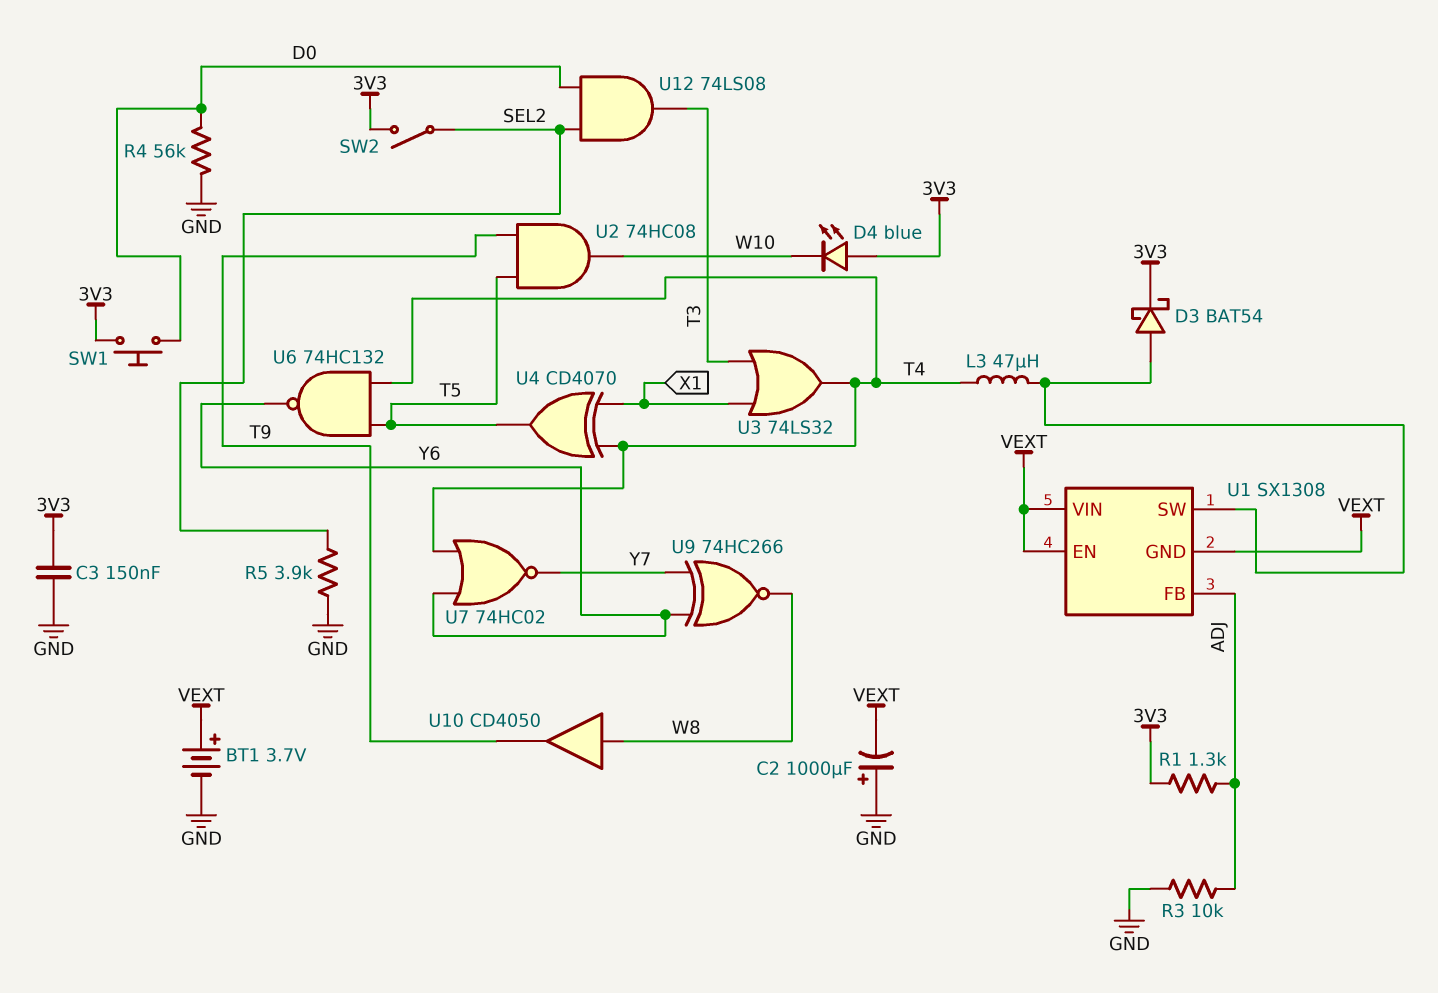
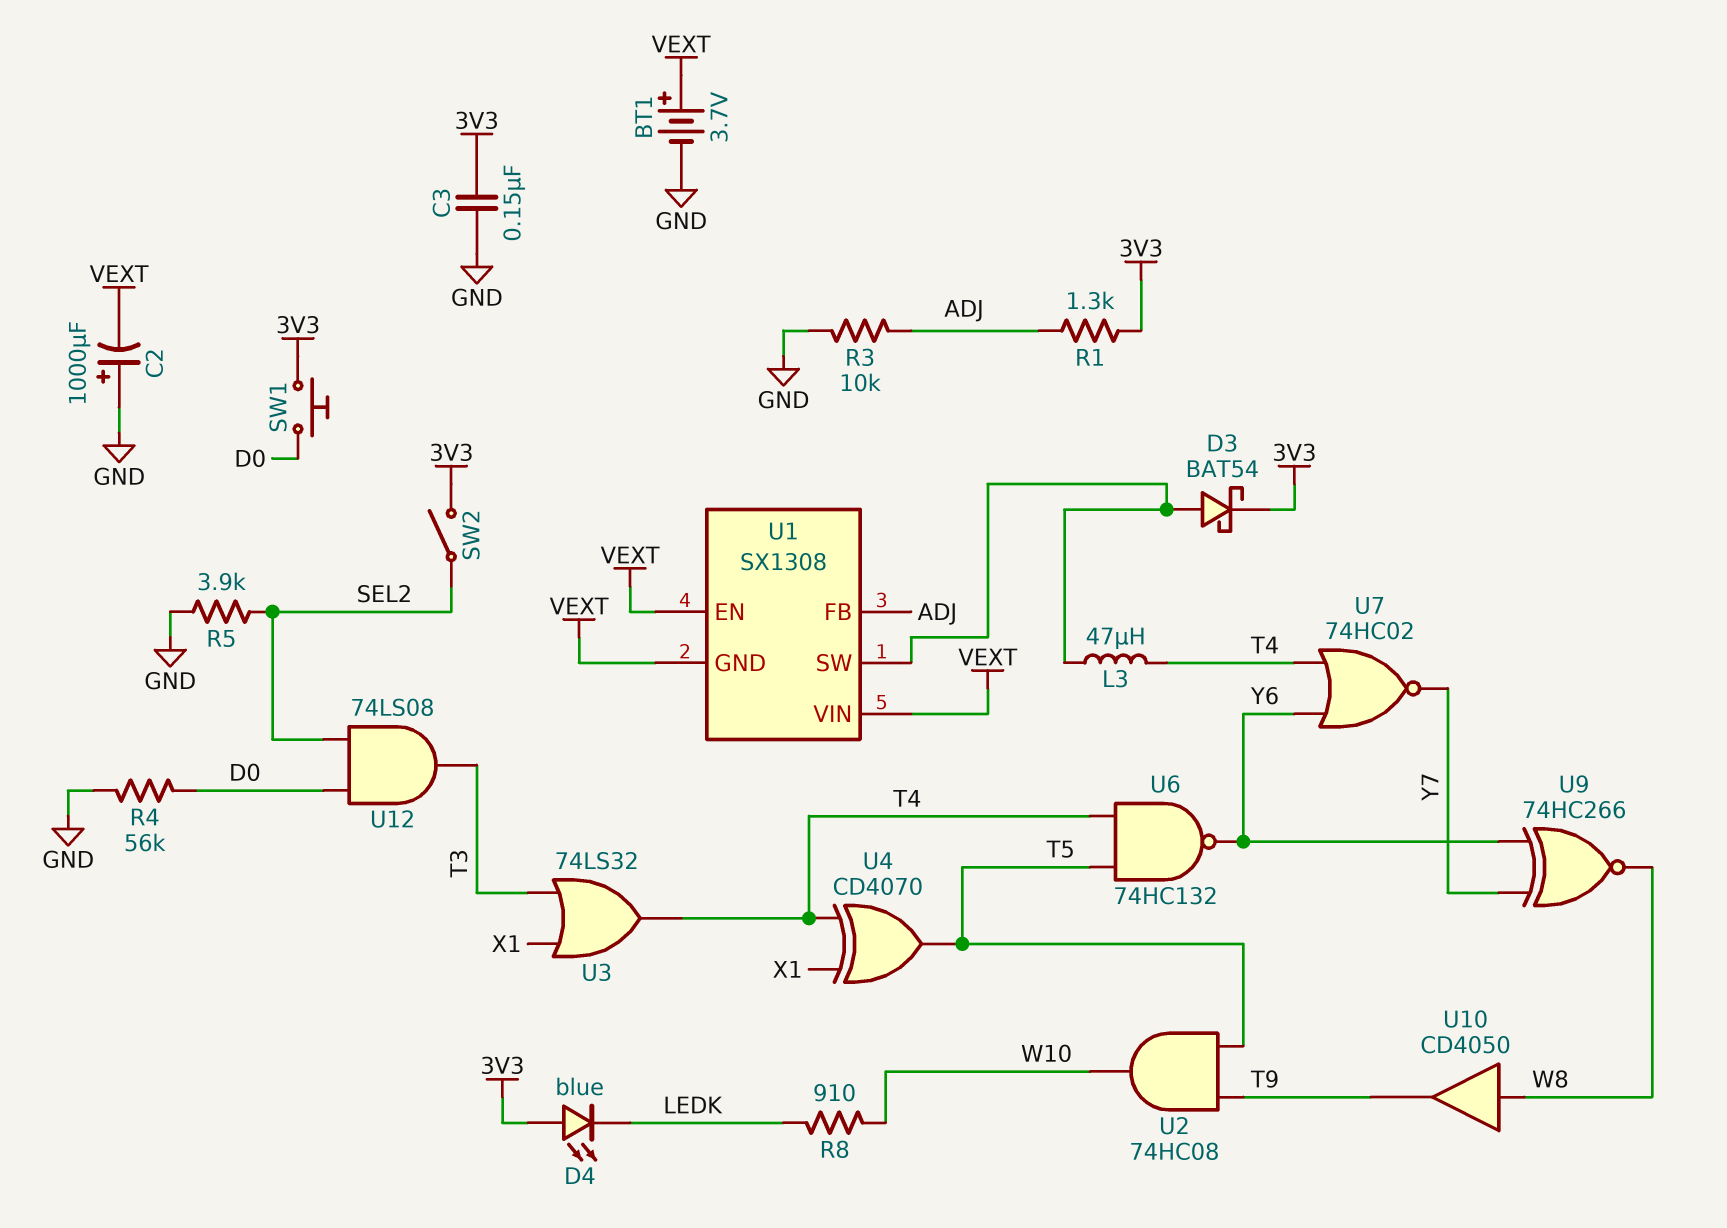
D4: LED blue (A 3V3, K W10) -> LED blue (A 3V3, K LEDK)
R8: none -> 910 (LEDK, W10)

